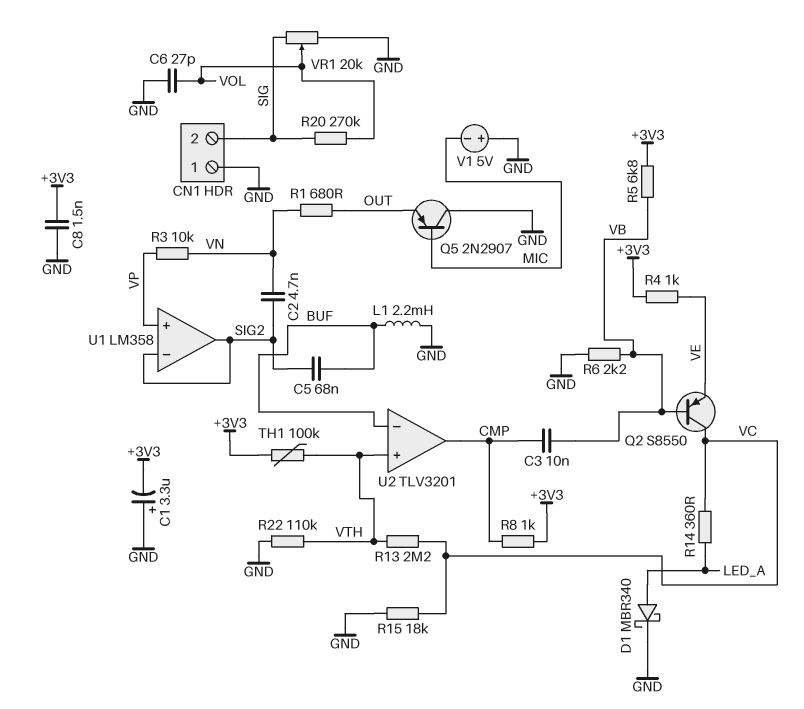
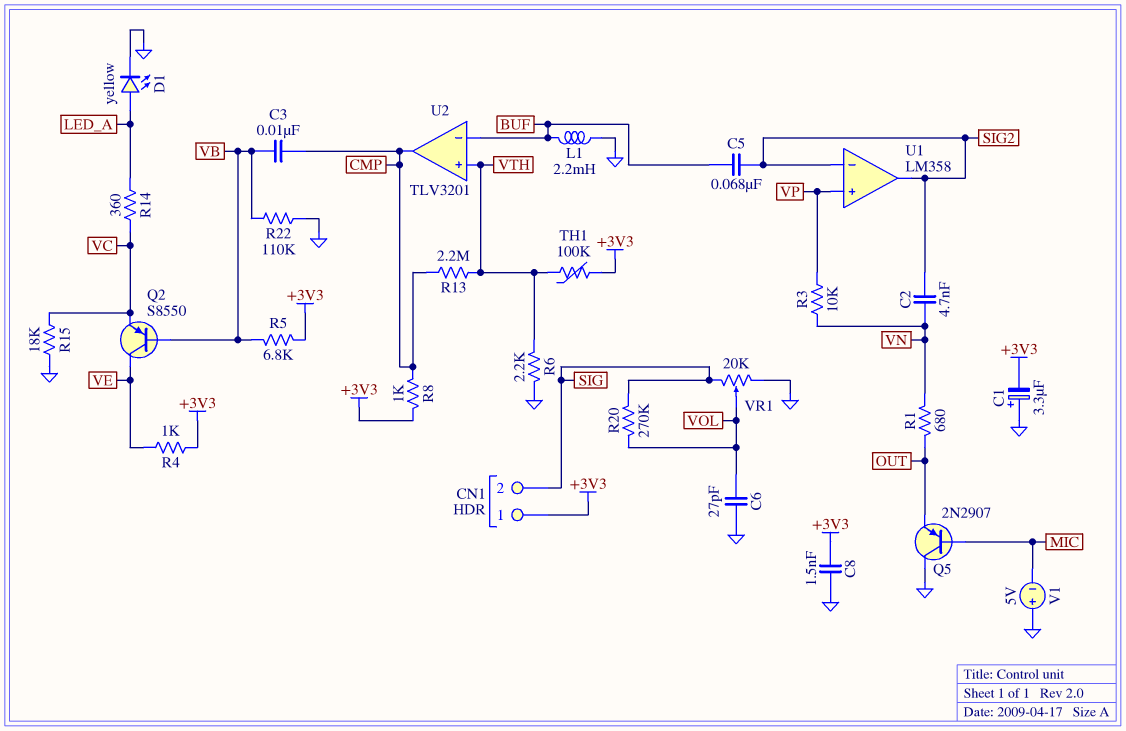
CN1 pin 1: GND -> +3V3
D1: schottky MBR340 (A LED_A, K GND) -> LED yellow (A LED_A, K GND)
Q2: PNP S8550 (B VB, C VC, E VE) -> PNP S8550 (B VB, C VE, E VC)
R6: 2.2k (GND, VB) -> 2.2k (GND, VTH)
R13: 2.2M (VC, VTH) -> 2.2M (CMP, VTH)
R22: 110k (GND, VTH) -> 110k (GND, VB)

